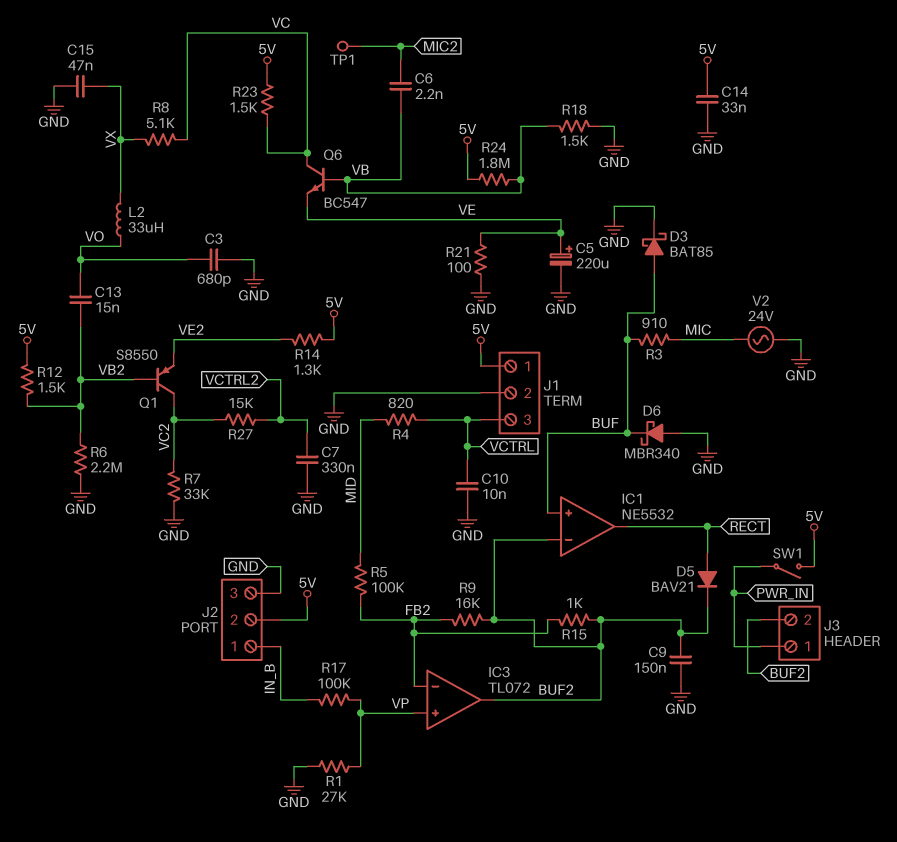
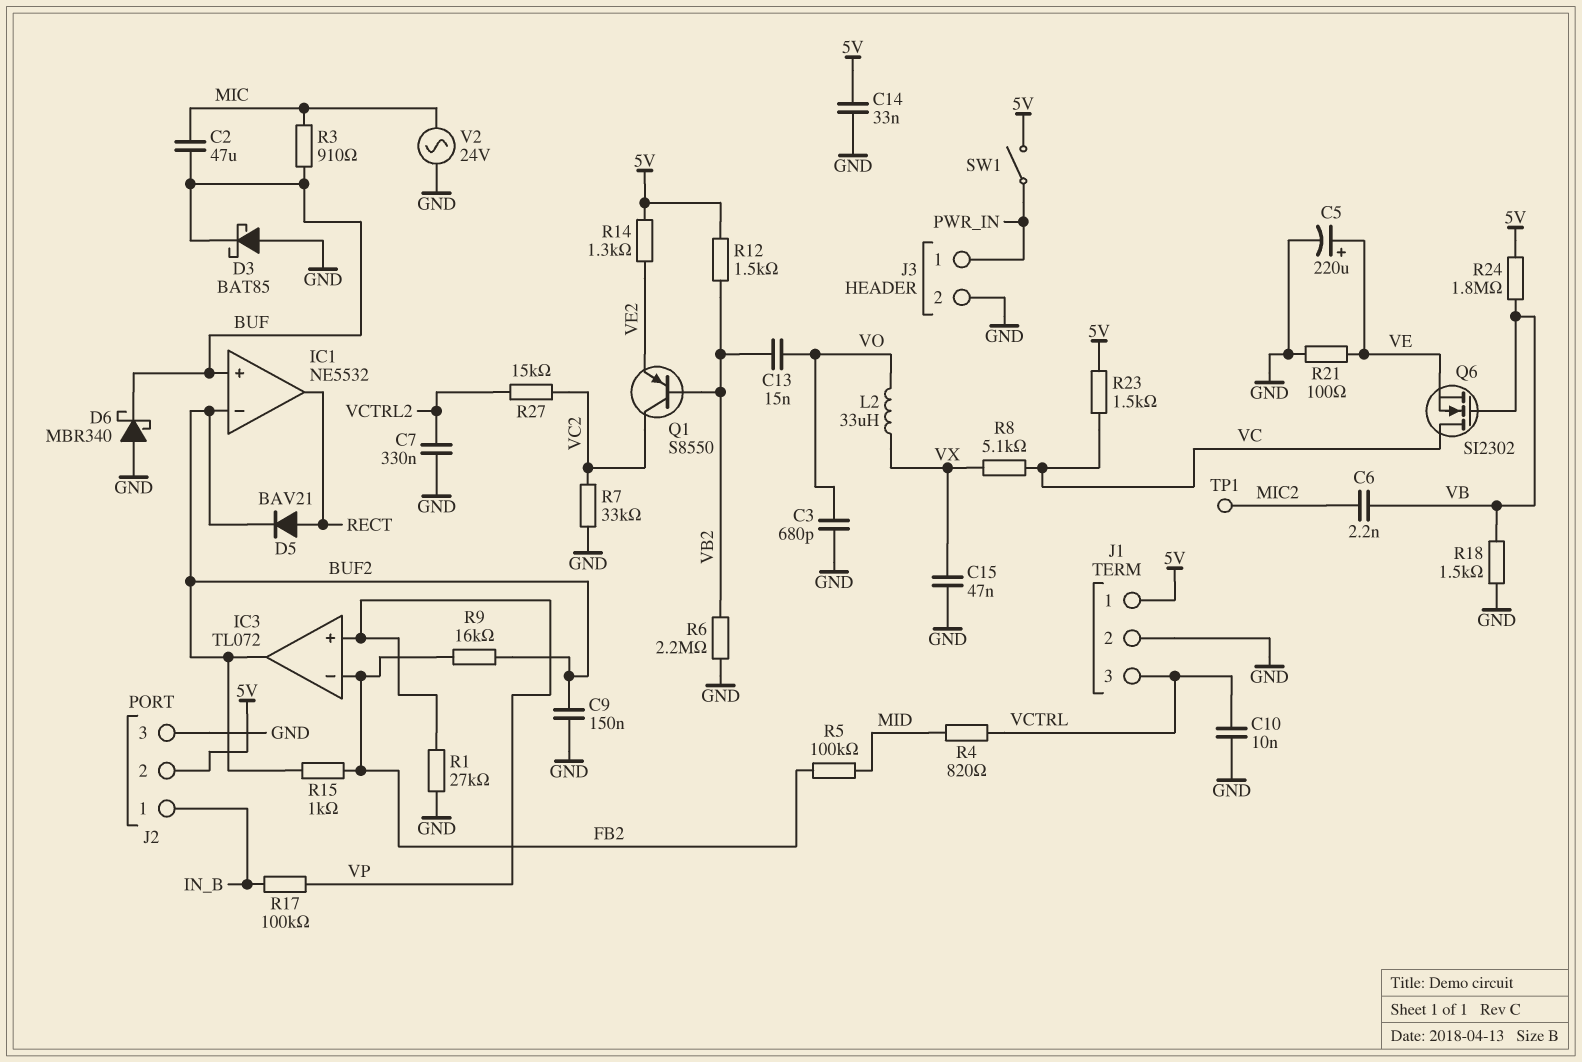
C2: none -> 47uF (BUF, MIC)
D3: schottky BAT85 (A BUF, K GND) -> schottky BAT85 (A GND, K BUF)
J3 pin 2: BUF2 -> GND
Q6: NPN BC547 (B VB, C VC, E VE) -> NMOS SI2302 (G VB, D VC, S VE)

